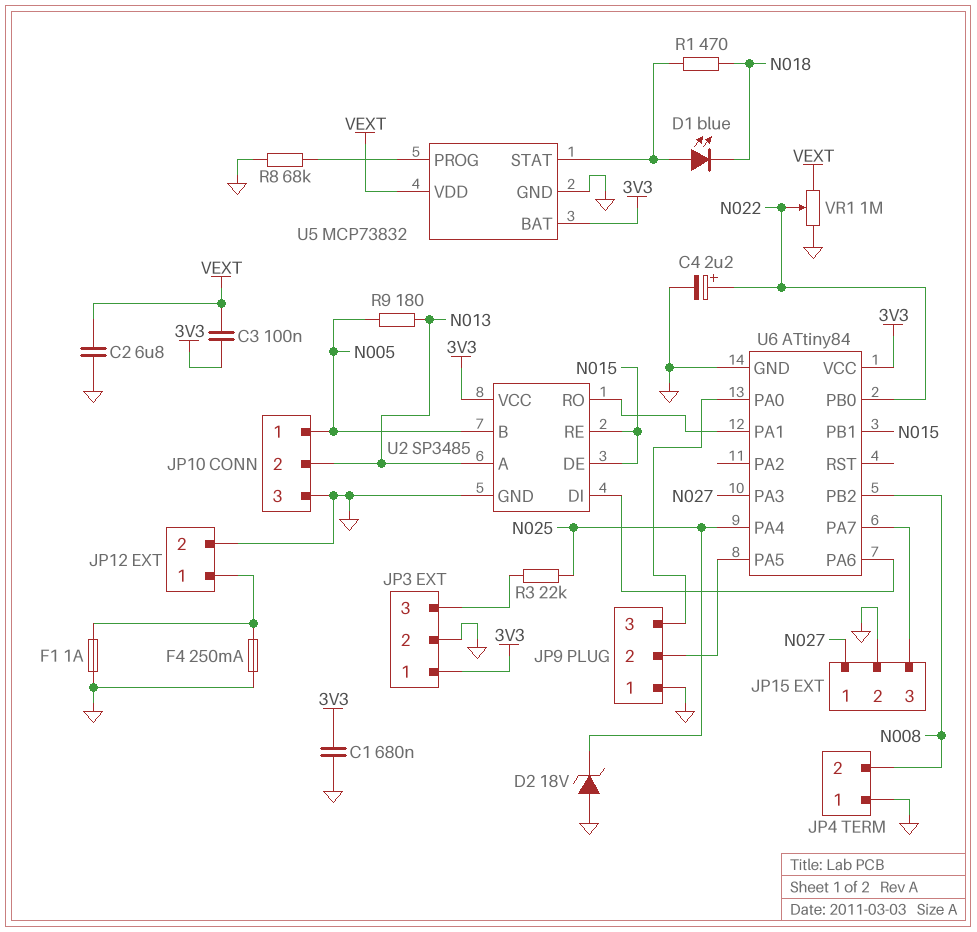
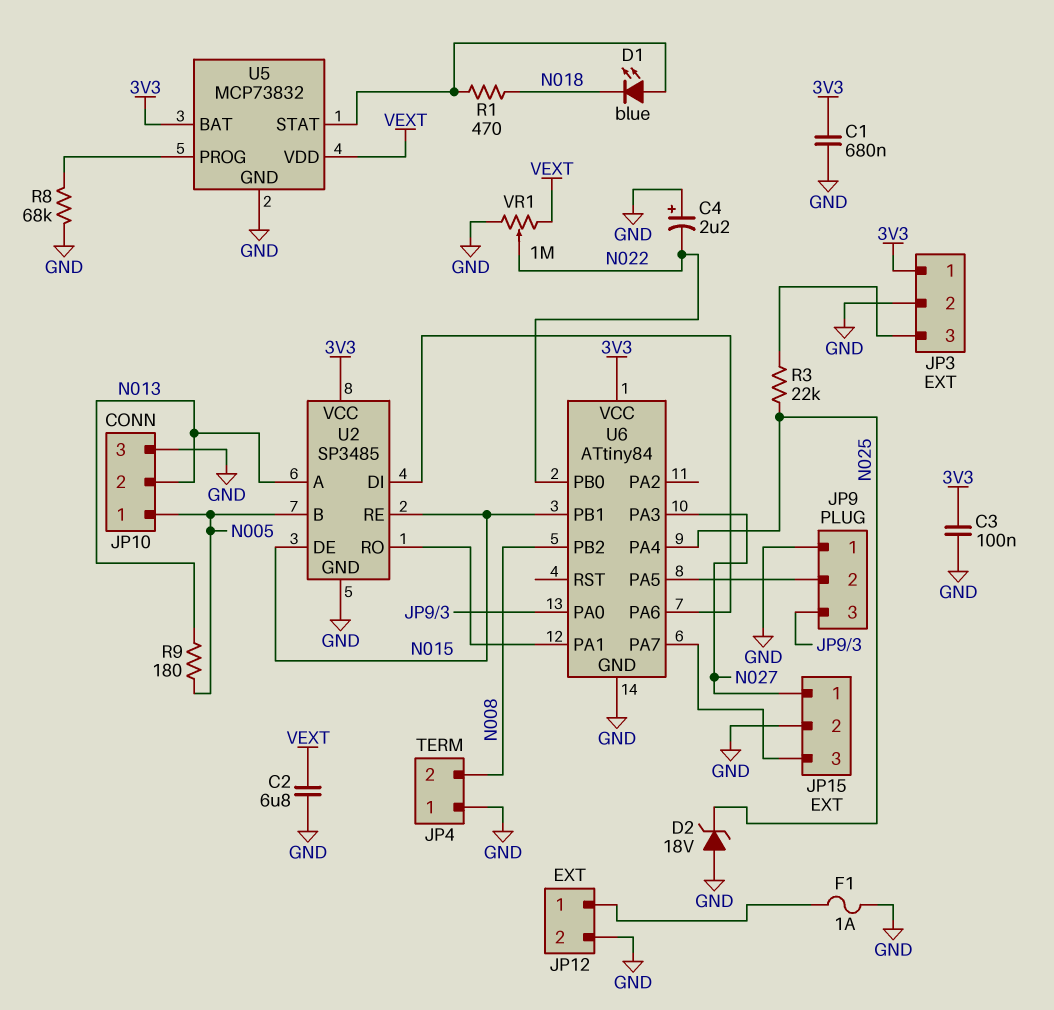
C3: 100nF (3V3, VEXT) -> 100nF (3V3, GND)
C4: 2.2uF (plus N022, minus GND) -> 2.2uF (plus GND, minus N022)
F4: 250mA (GND, JP12/1) -> none

